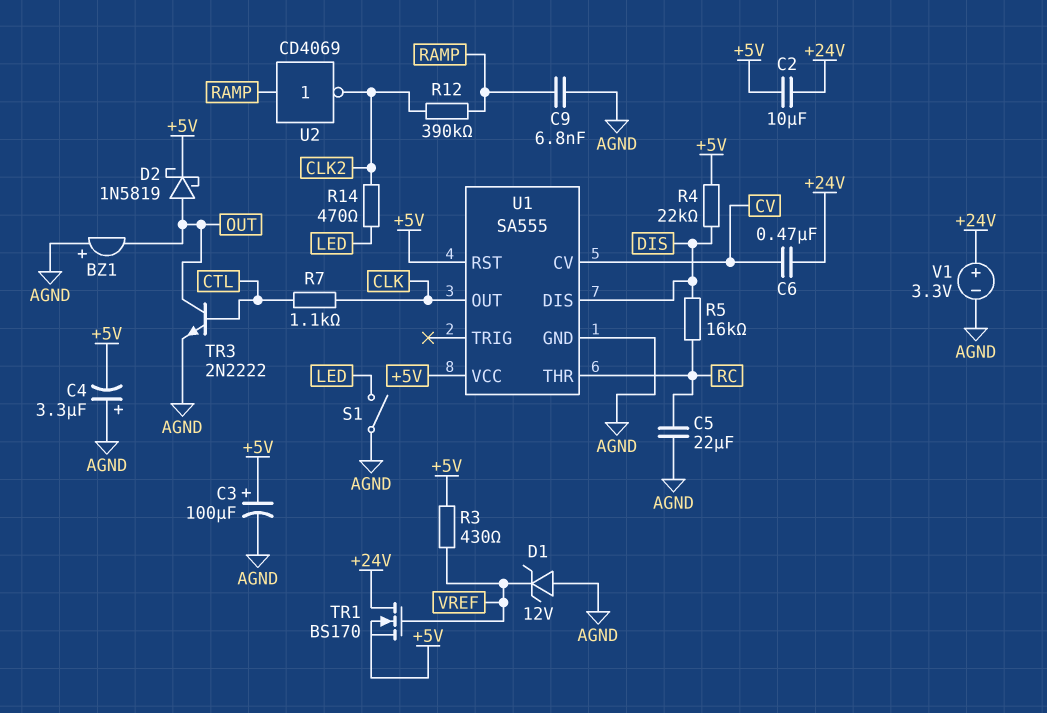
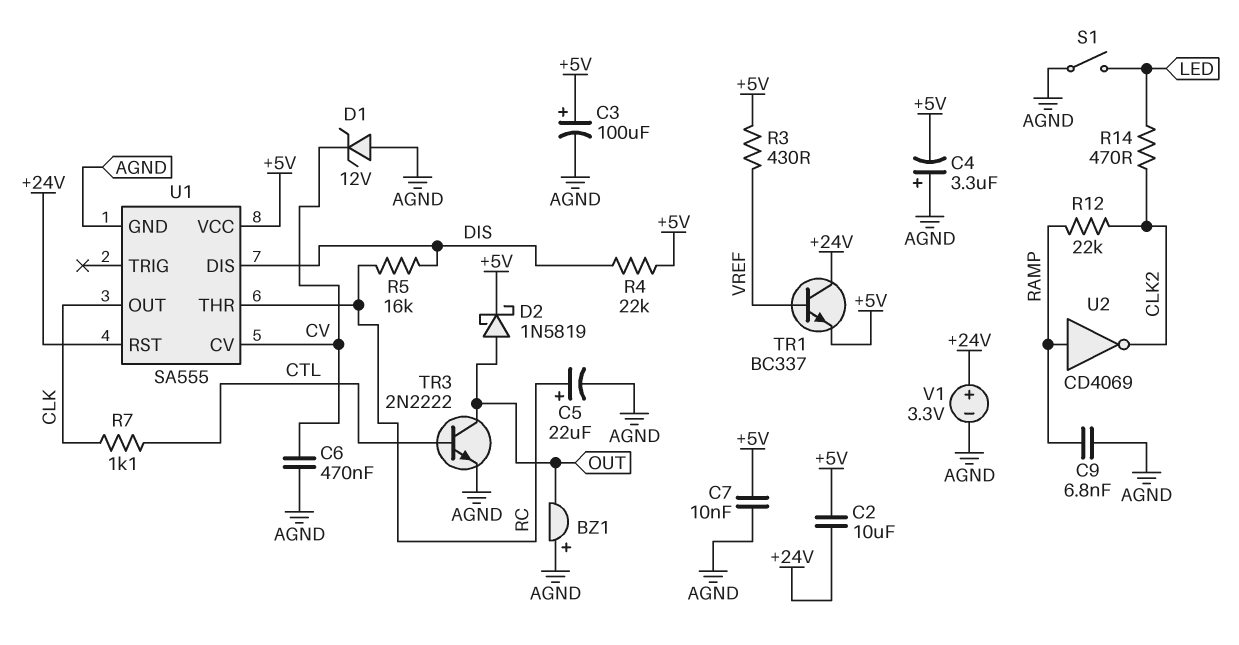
C5: 22uF (AGND, RC) -> 22uF (plus RC, minus AGND)
C6: 470nF (+24V, CV) -> 470nF (AGND, CV)
C7: none -> 10nF (+5V, AGND)
D1: zener 12V (A AGND, K VREF) -> zener 12V (A AGND, K CV)
R12: 390k (CLK2, RAMP) -> 22k (CLK2, RAMP)
TR1: NMOS BS170 (G VREF, D +24V, S +5V) -> NPN BC337 (B VREF, C +24V, E +5V)
U1 pin RST: +5V -> +24V

